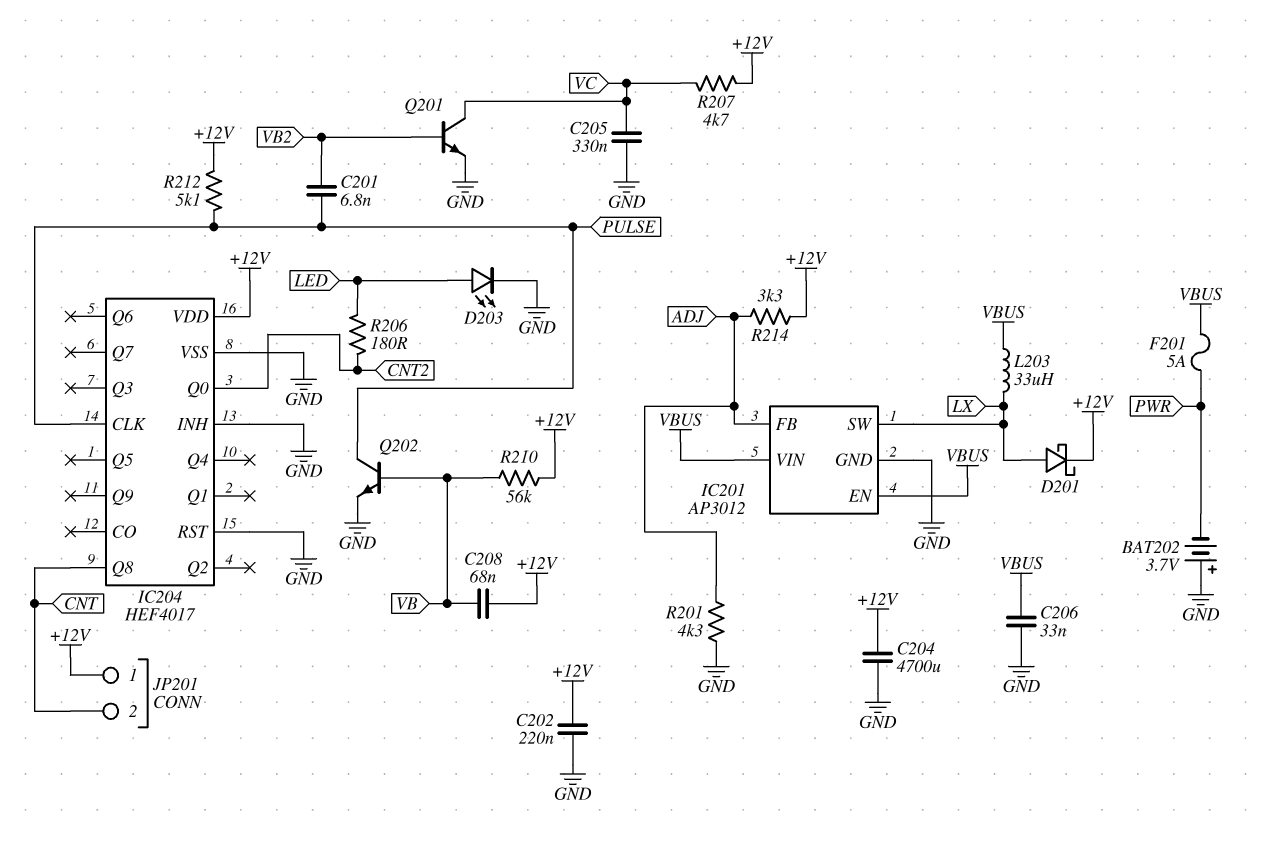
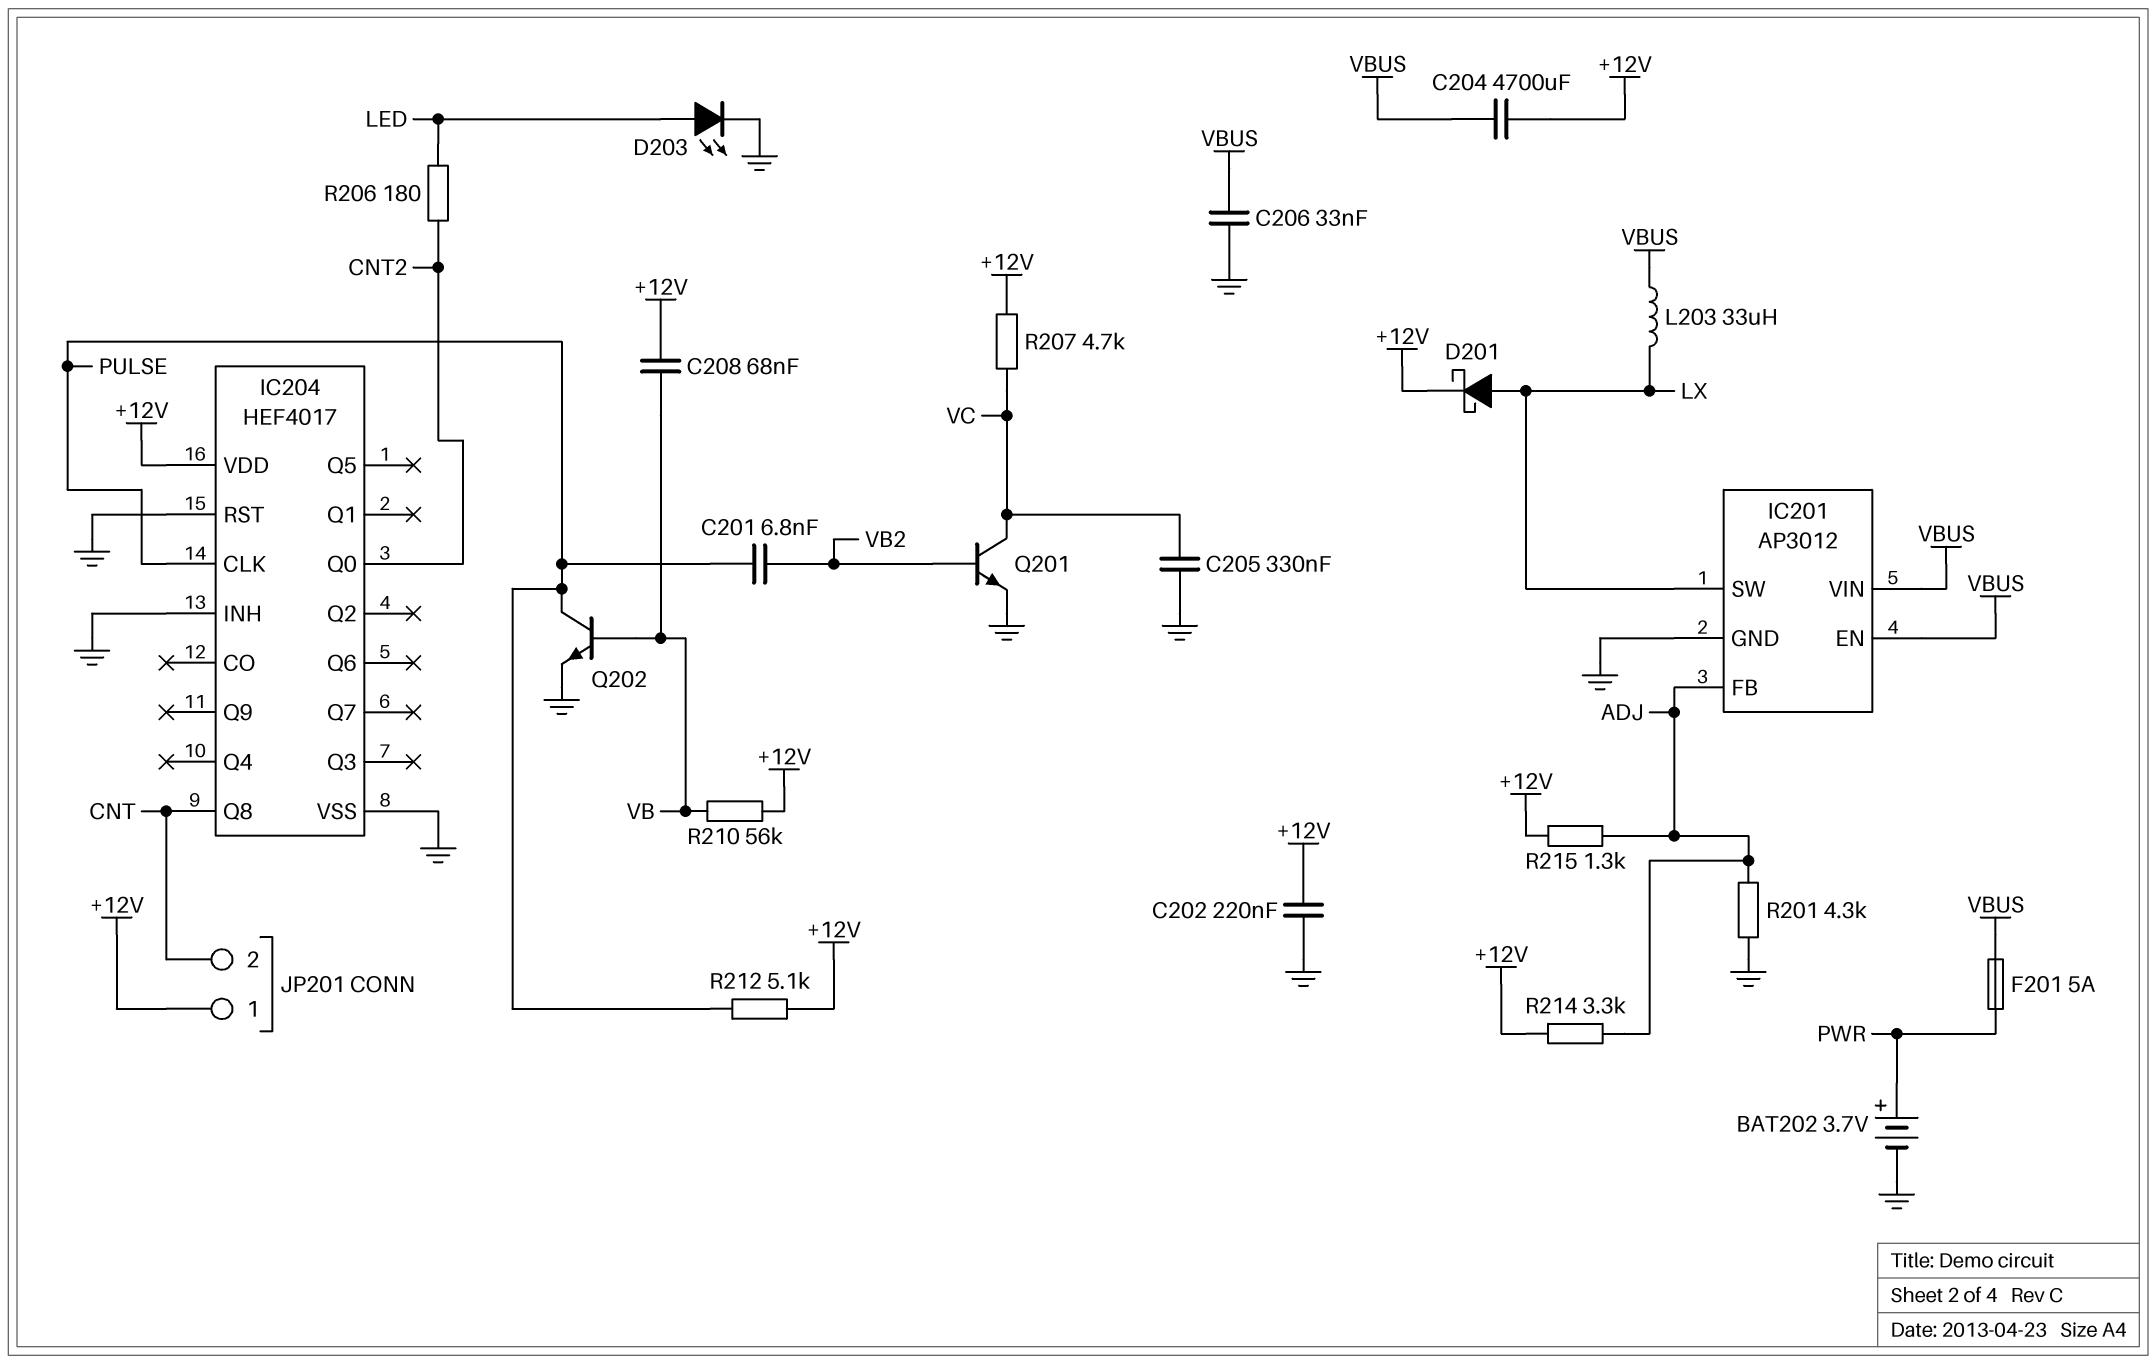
BAT202: 3.7V (plus GND, minus PWR) -> 3.7V (plus PWR, minus GND)
C204: 4700uF (+12V, GND) -> 4700uF (+12V, VBUS)
R215: none -> 1.3k (+12V, ADJ)

